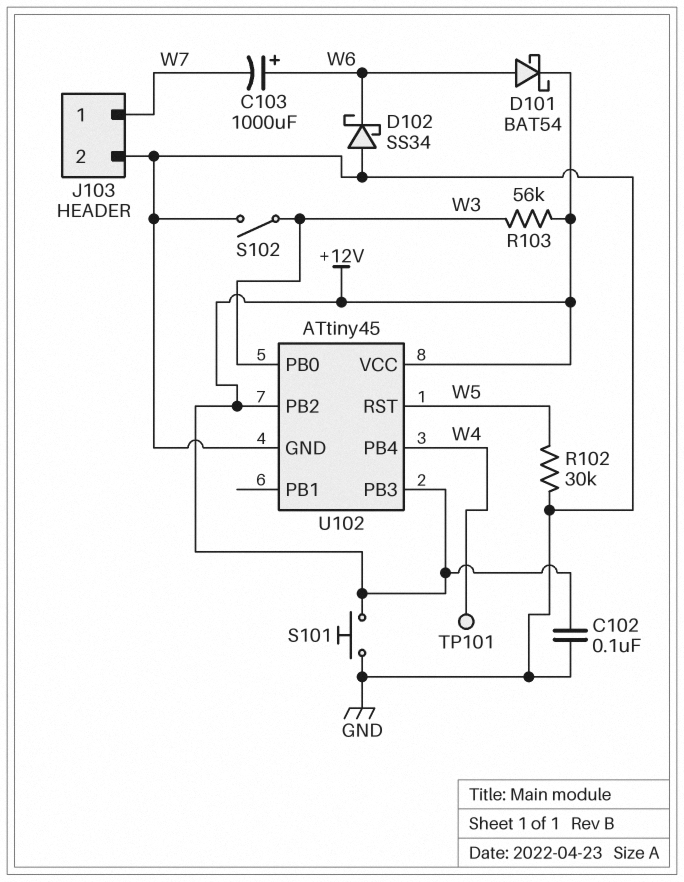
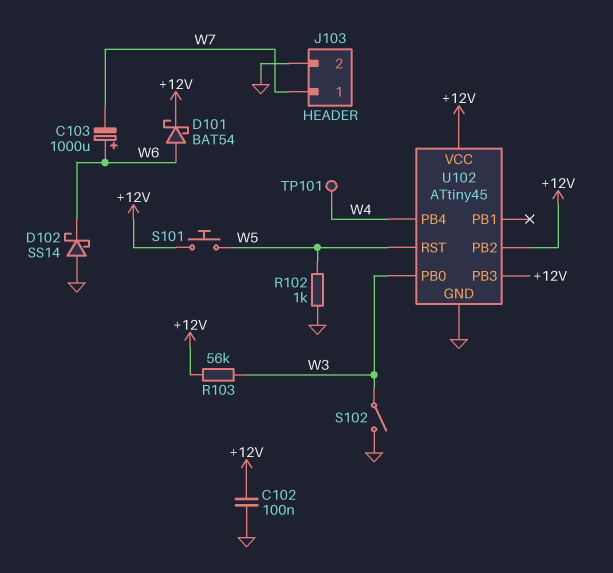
D102: schottky SS34 (A GND, K W6) -> schottky SS14 (A GND, K W6)
R102: 30k (GND, W5) -> 1k (GND, W5)
S101: button (+12V, GND) -> button (+12V, W5)

